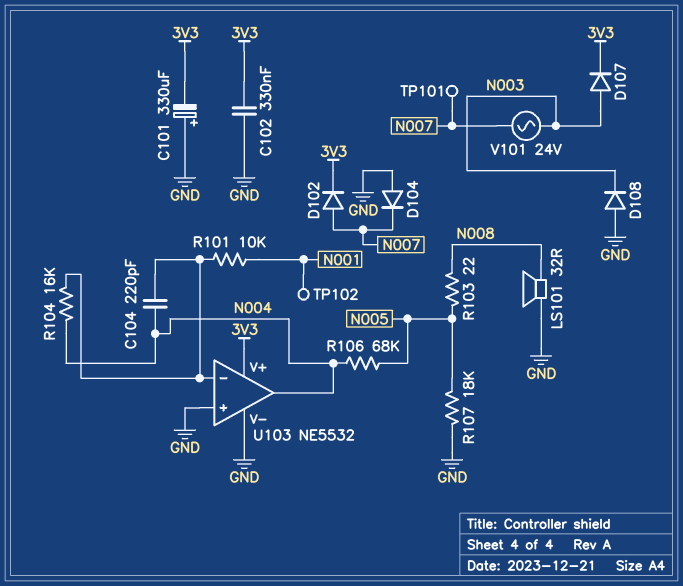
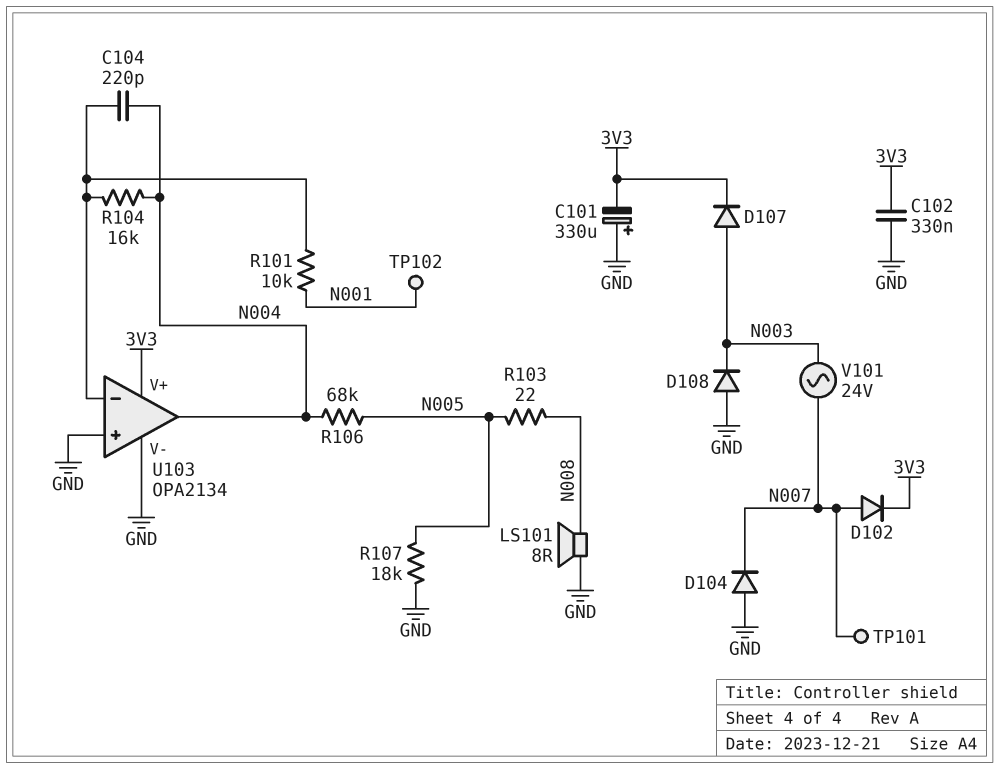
LS101: speaker 32R (GND, N008) -> speaker 8R (GND, N008)
U103: NE5532 -> OPA2134

